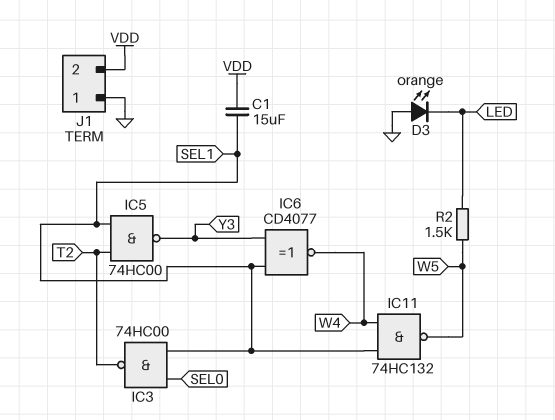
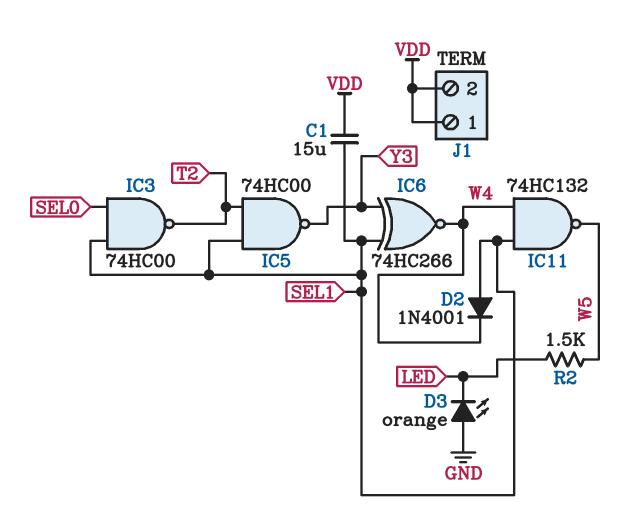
D2: none -> diode 1N4001 (A SEL1, K W4)
IC6: XNOR CD4077 (in SEL1, in Y3, out W4) -> XNOR 74HC266 (in SEL1, in Y3, out W4)
J1 pin 1: GND -> VDD

